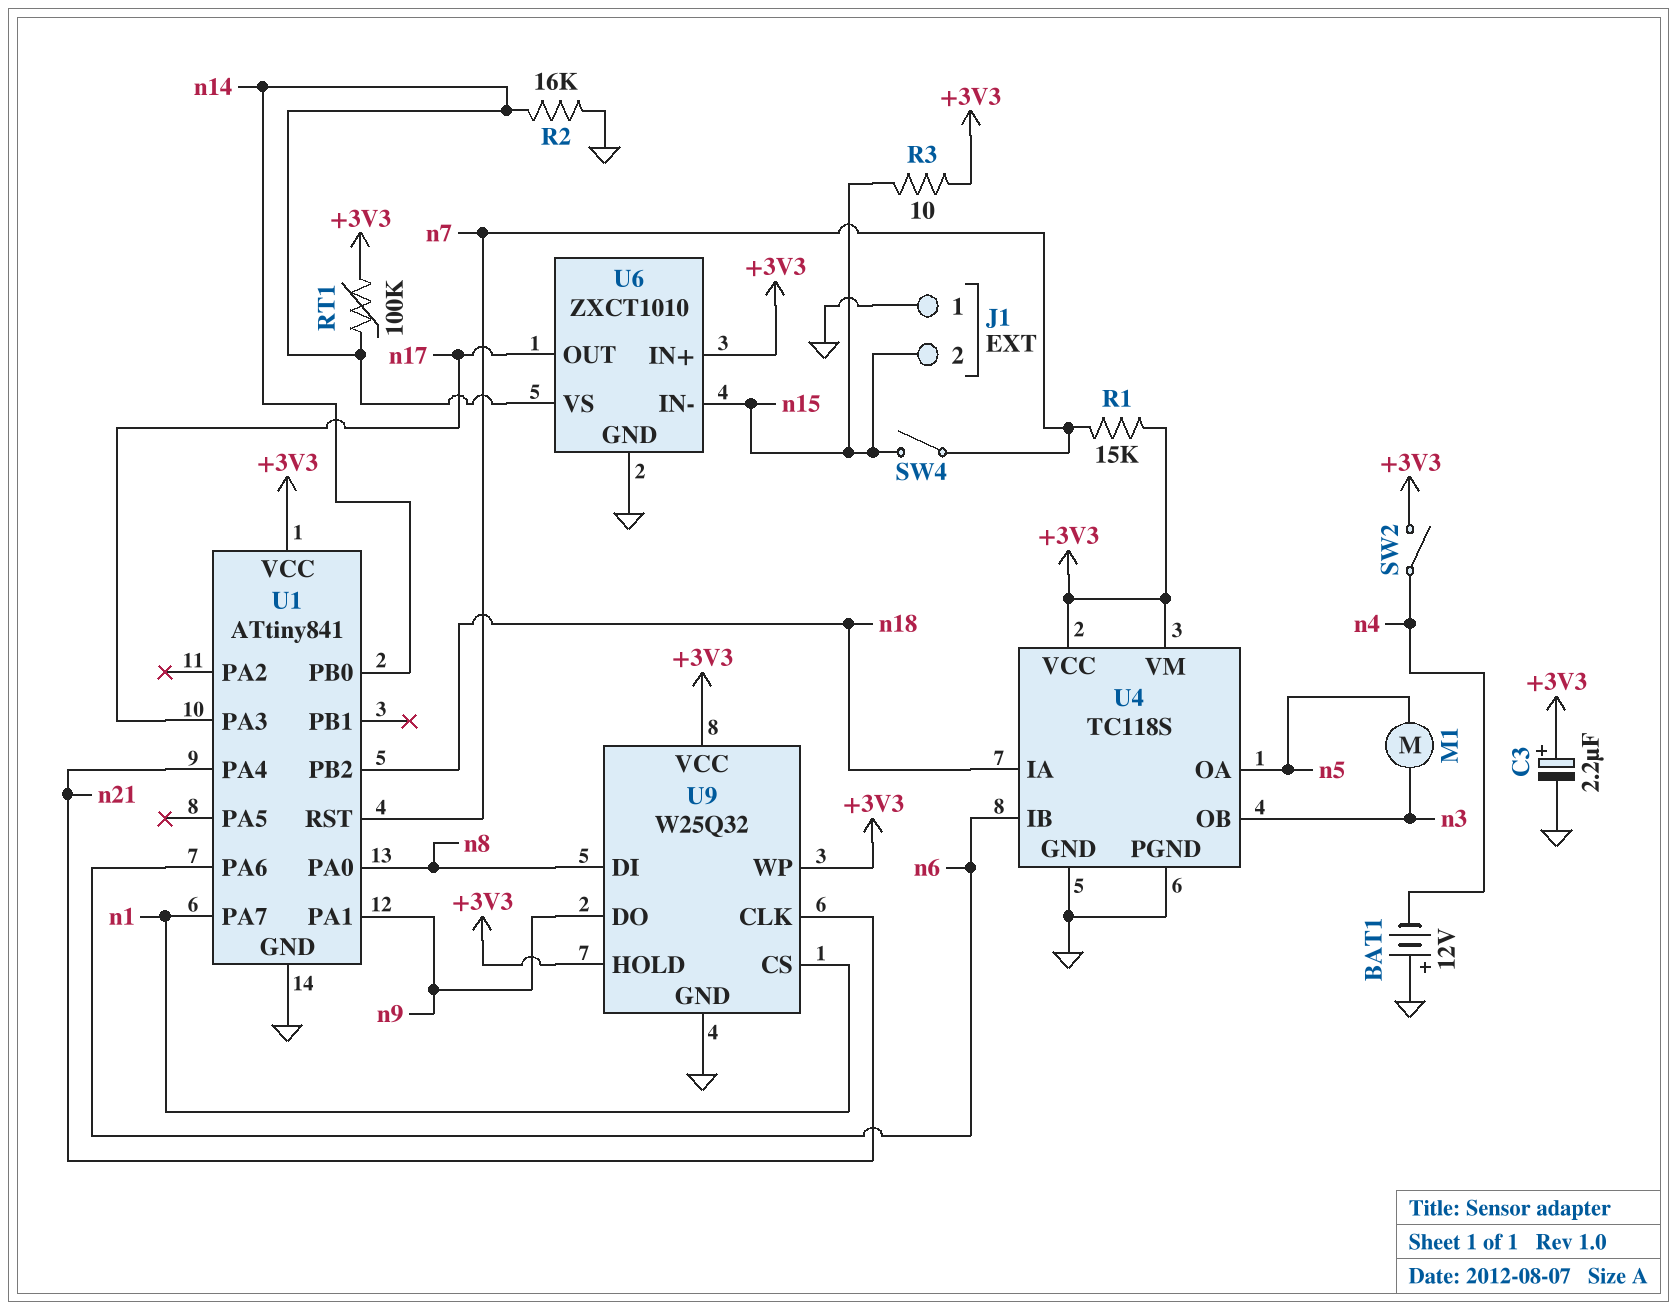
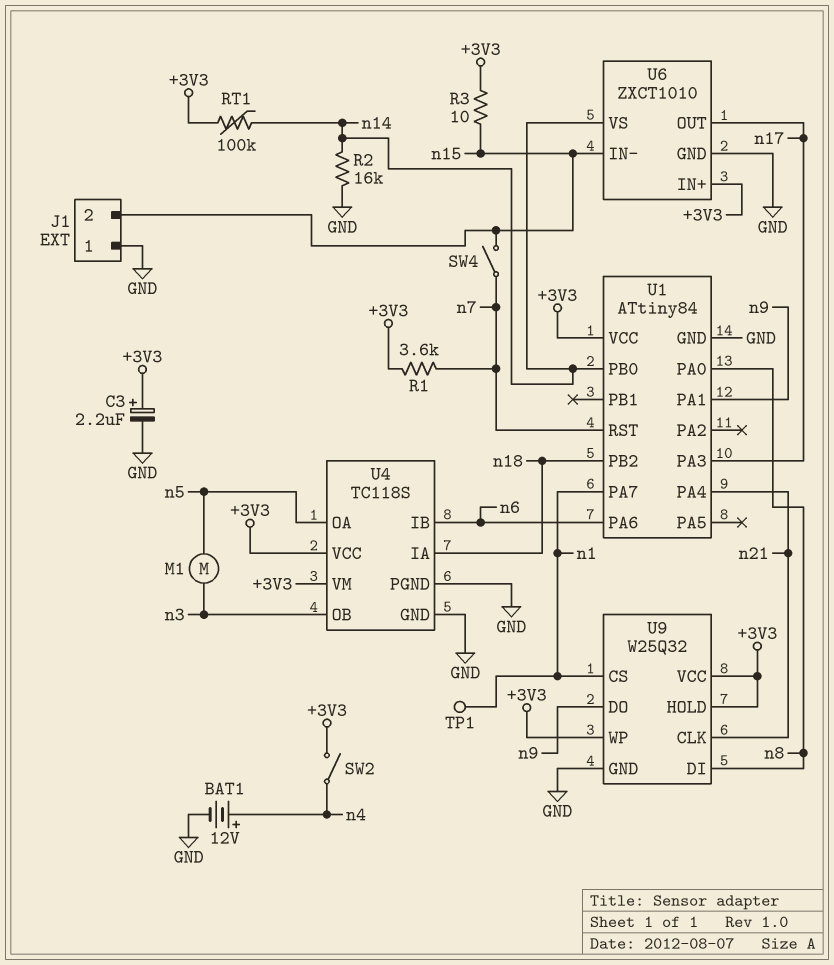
BAT1: 12V (plus GND, minus n4) -> 12V (plus n4, minus GND)
R1: 15k (+3V3, n7) -> 3.6k (+3V3, n7)
TP1: none -> test point (n1)
U1: ATtiny841 -> ATtiny84

